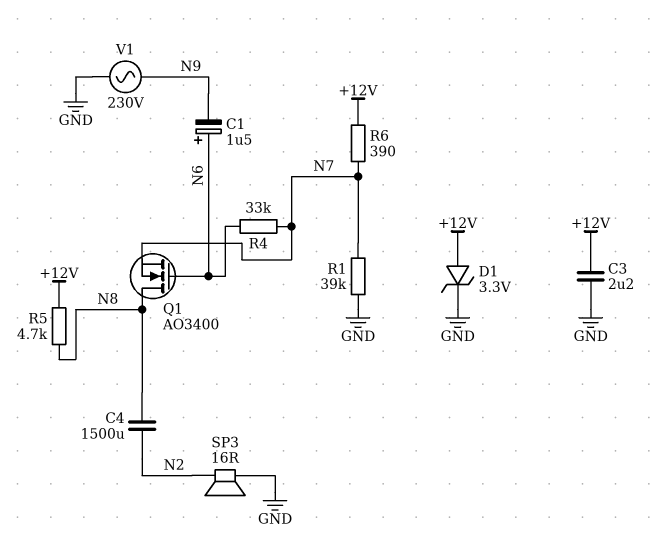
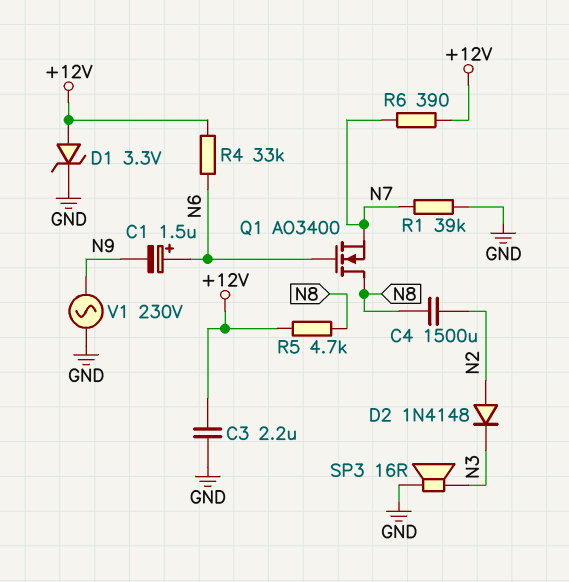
D2: none -> diode 1N4148 (A N2, K N3)
R4: 33k (N6, N7) -> 33k (+12V, N6)
SP3: speaker 16R (GND, N2) -> speaker 16R (GND, N3)

